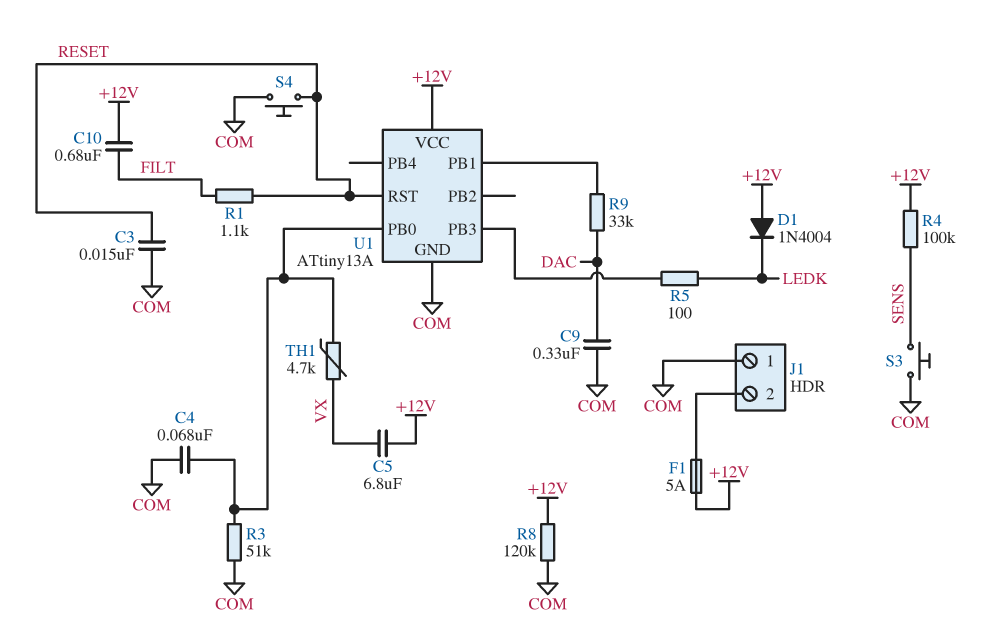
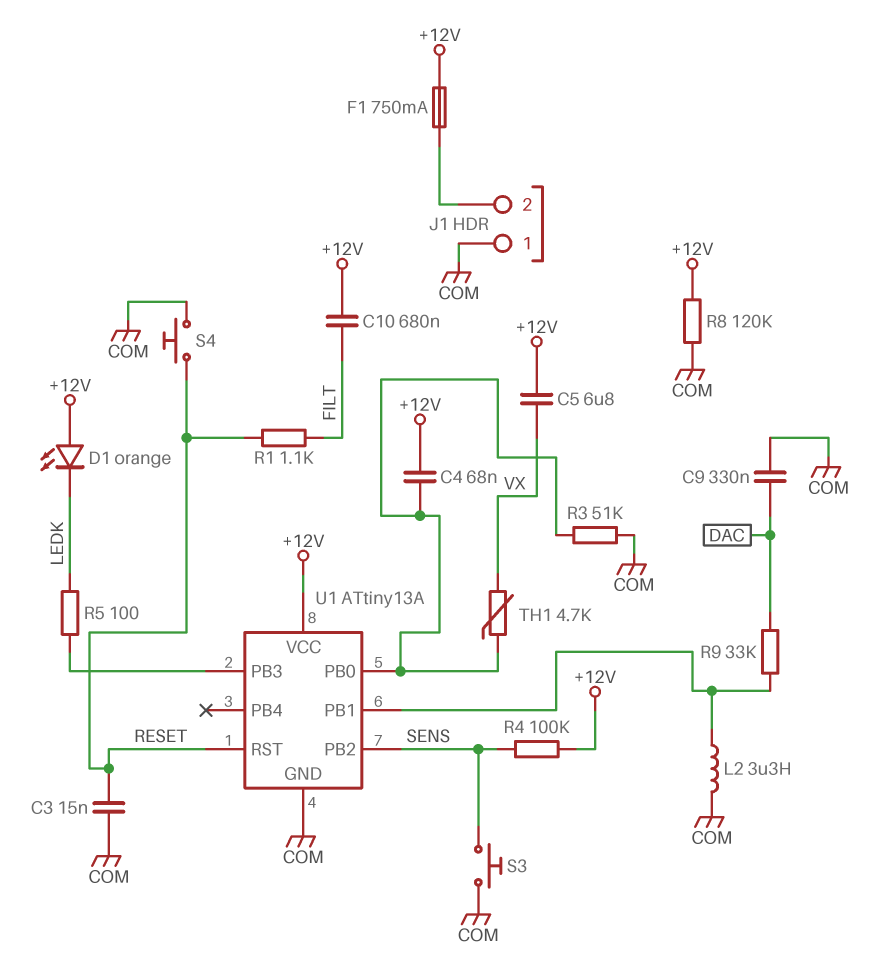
C4: 68nF (COM, U1/PB0) -> 68nF (+12V, U1/PB0)
D1: diode 1N4004 (A +12V, K LEDK) -> LED orange (A +12V, K LEDK)
F1: 5A (+12V, J1/2) -> 750mA (+12V, J1/2)
L2: none -> 3.3uH (COM, U1/PB1)
U1 pin PB2: none -> SENS

